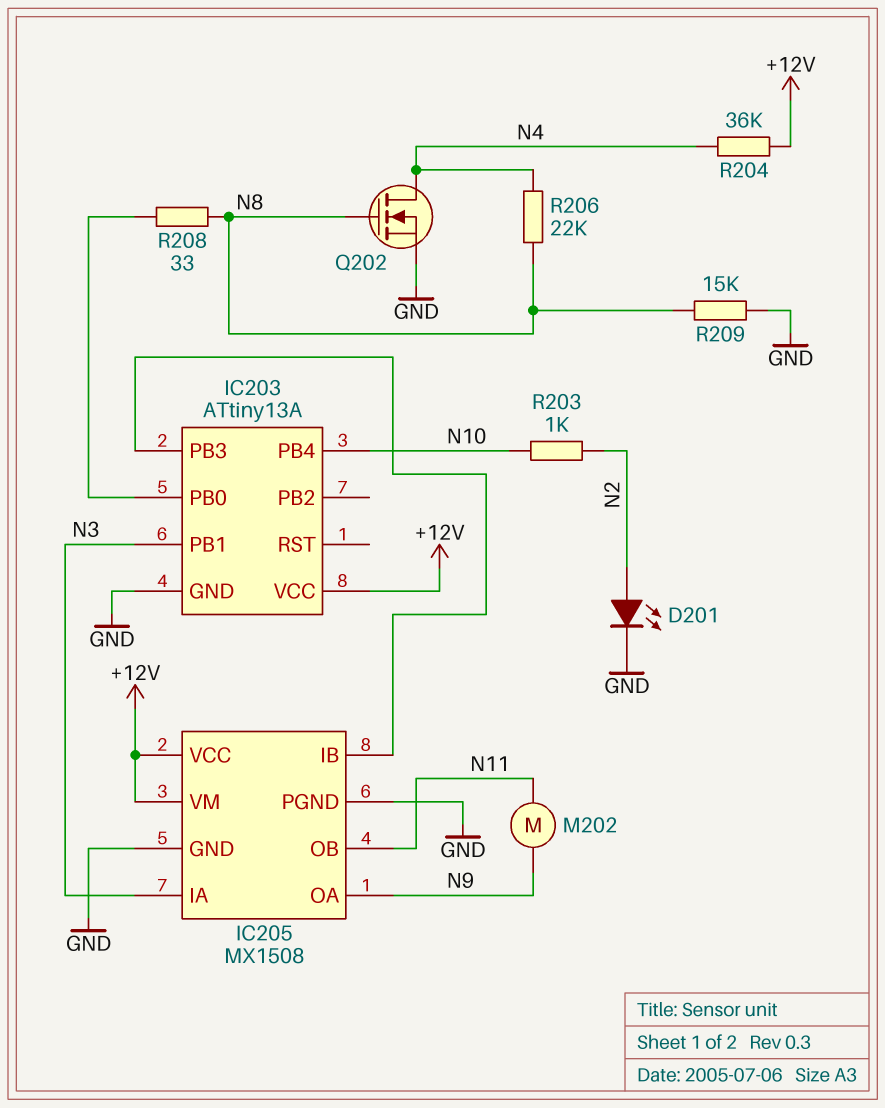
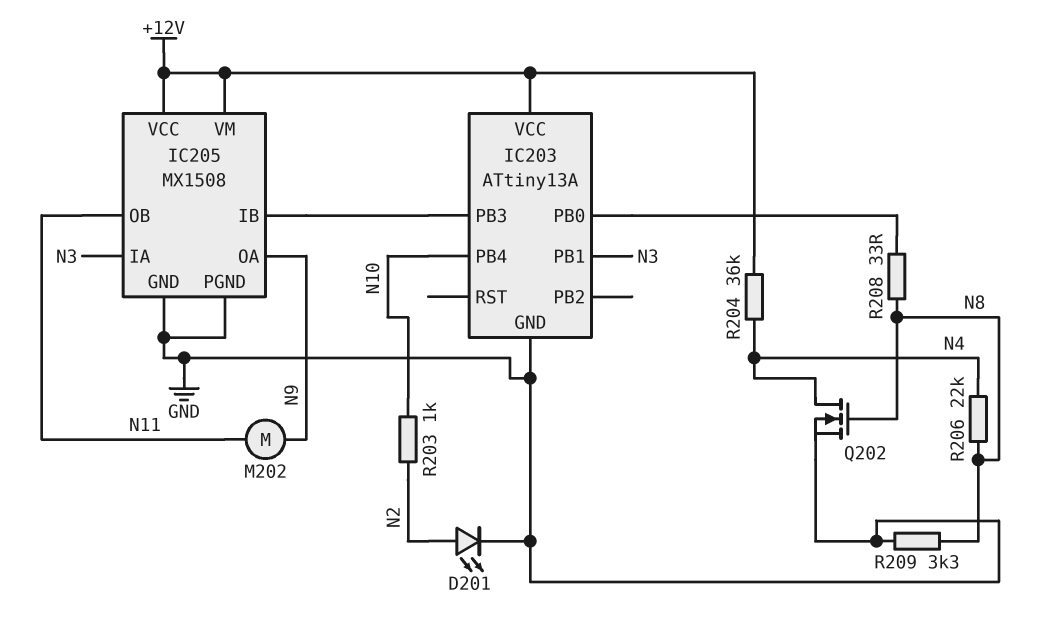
R209: 15k (GND, N8) -> 3.3k (GND, N8)

